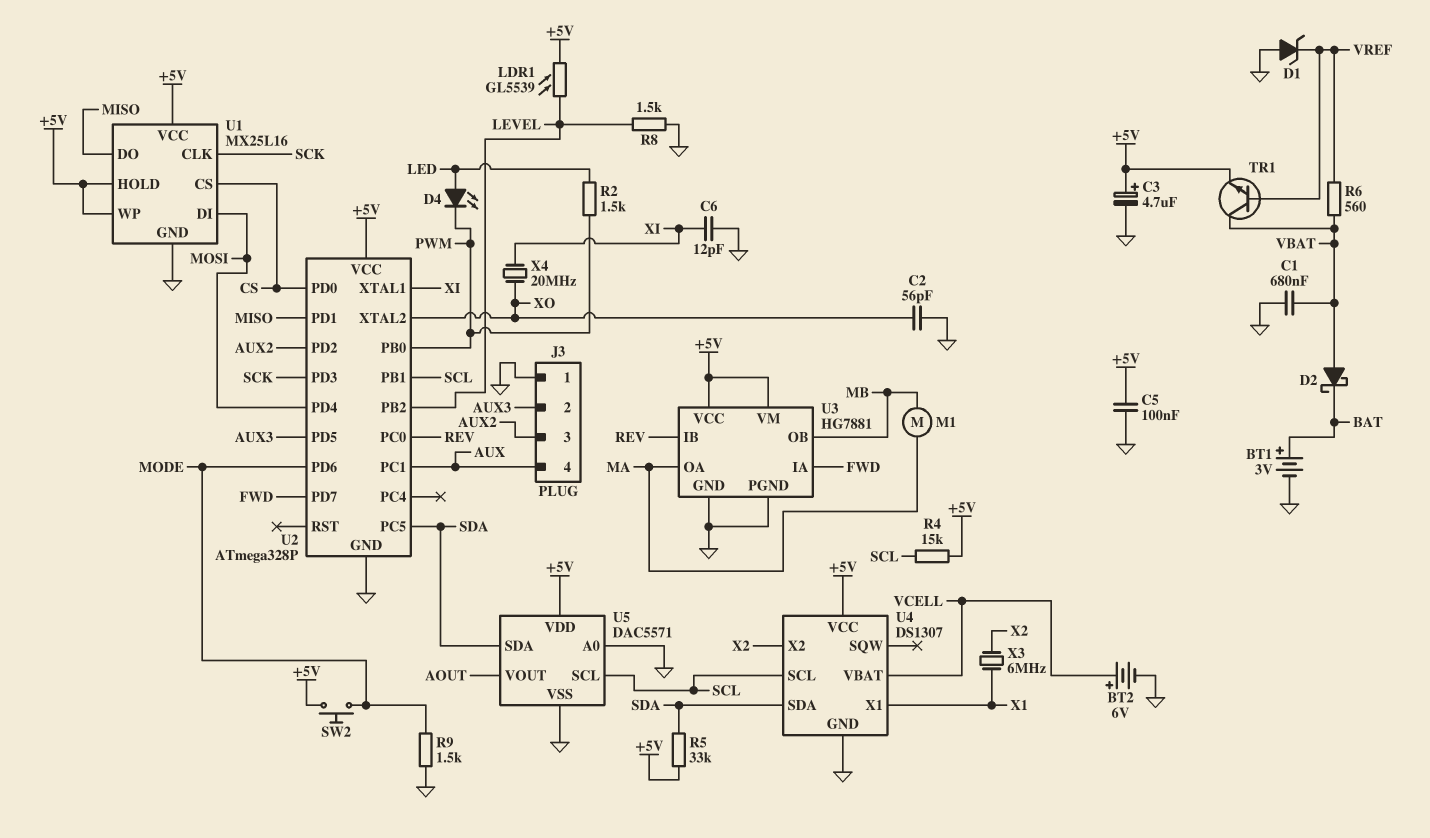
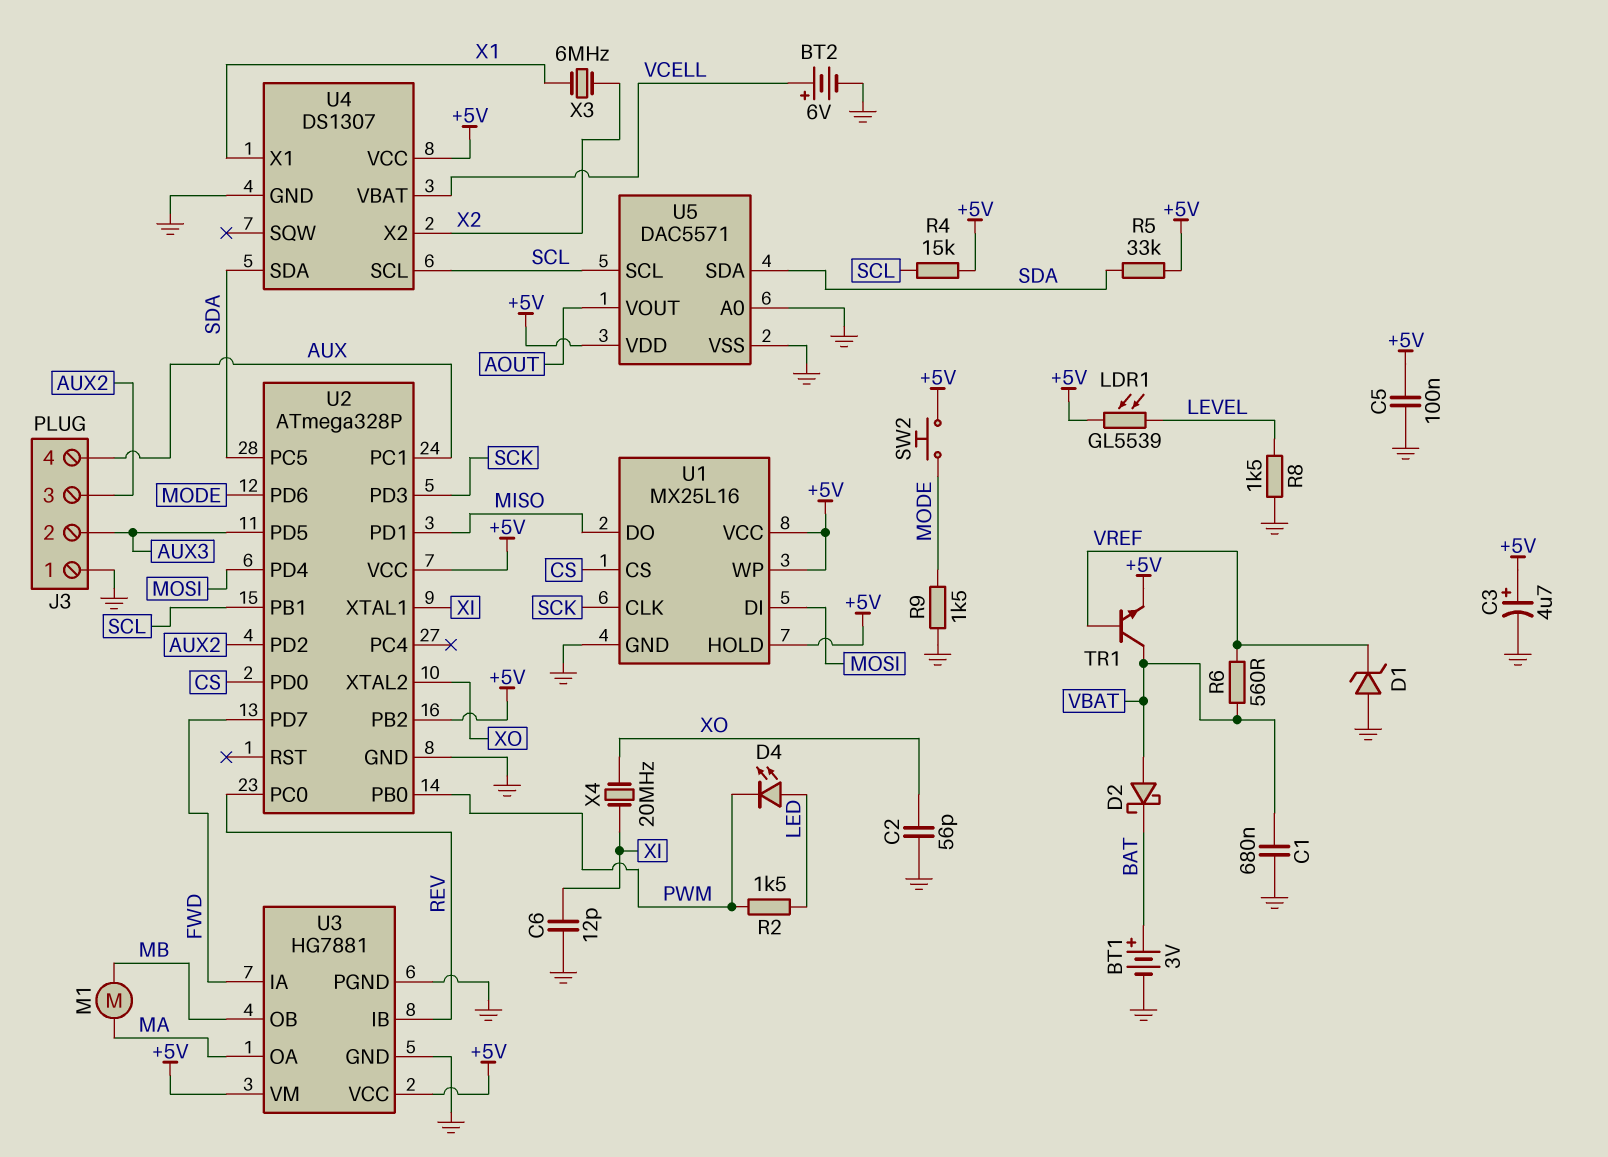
U2 pin PB2: LEVEL -> +5V

